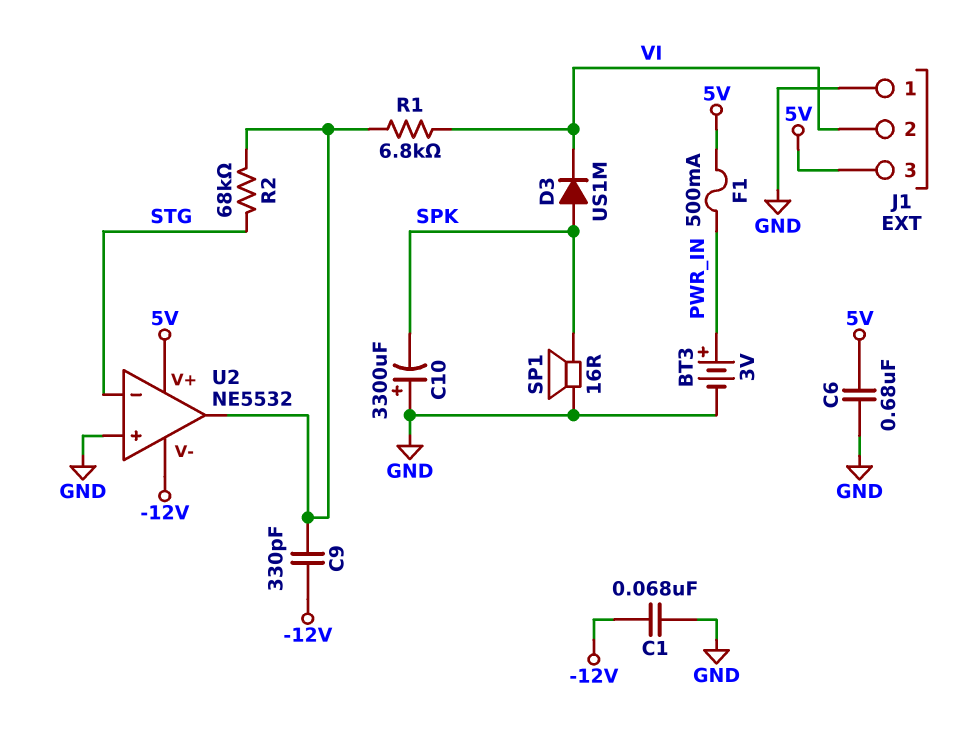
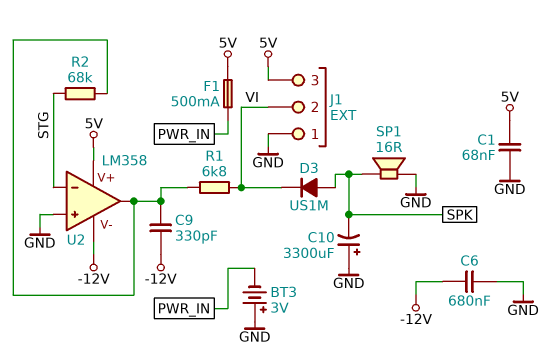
BT3: 3V (plus PWR_IN, minus GND) -> 3V (plus GND, minus PWR_IN)
C1: 68nF (-12V, GND) -> 68nF (5V, GND)
C6: 680nF (5V, GND) -> 680nF (-12V, GND)
U2: NE5532 -> LM358

